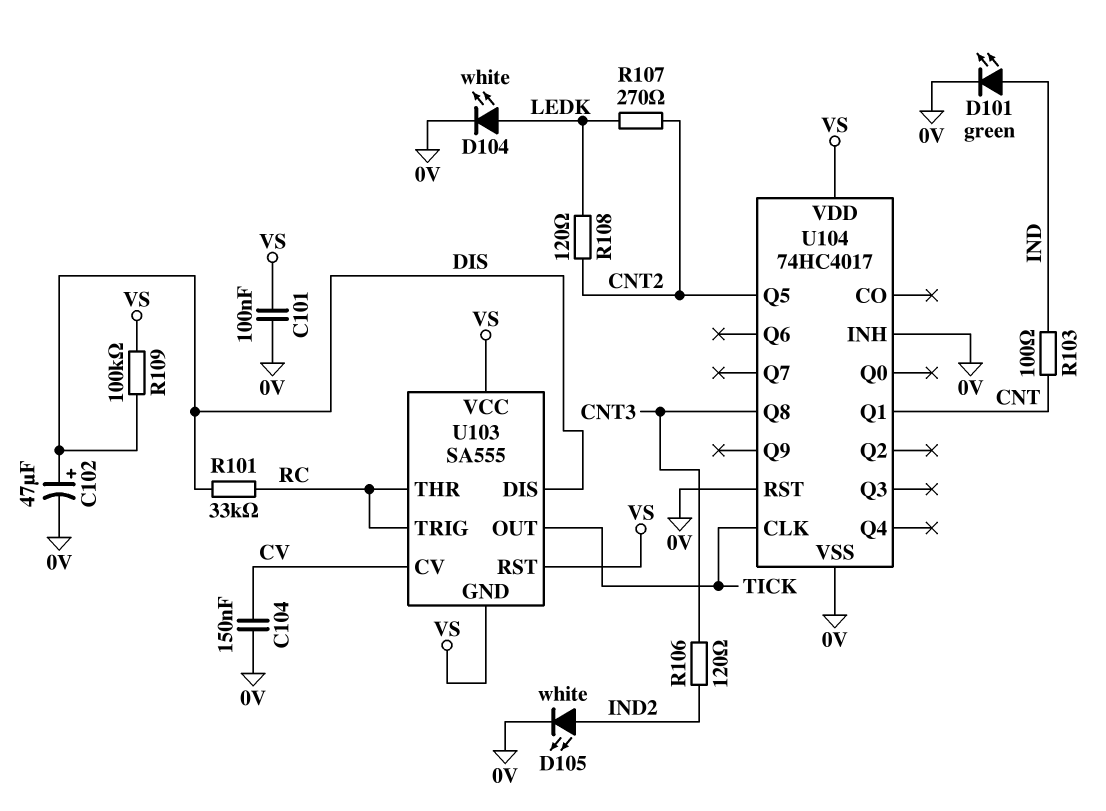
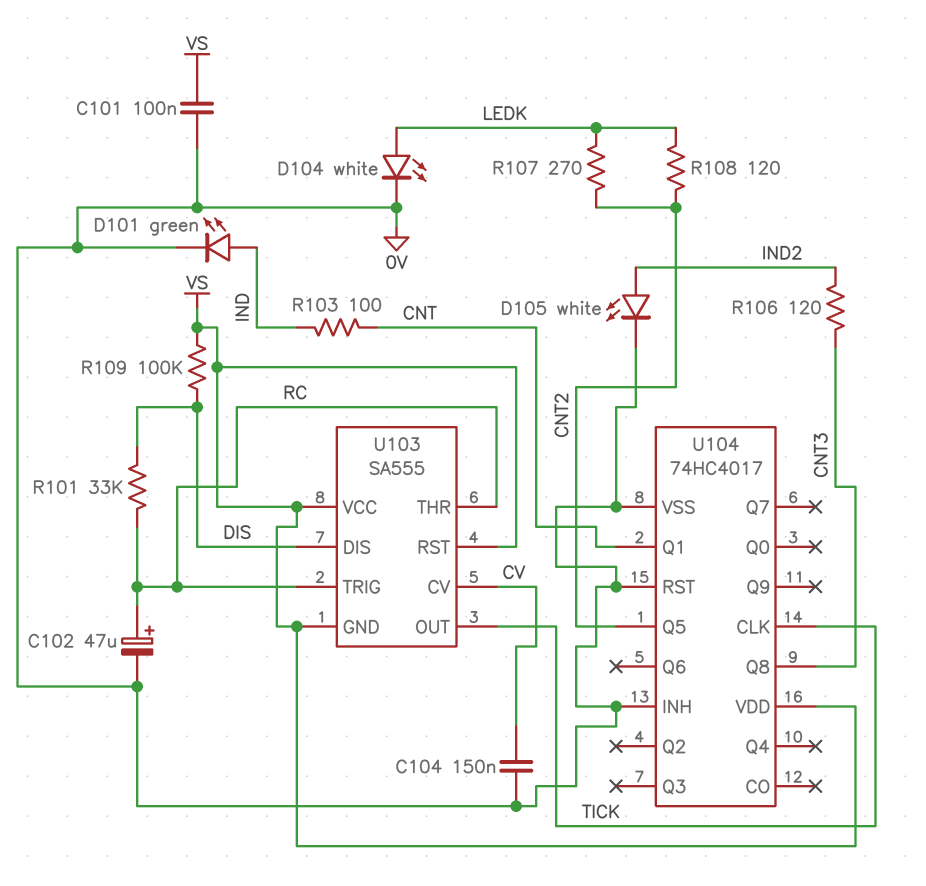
C102: 47uF (plus DIS, minus 0V) -> 47uF (plus RC, minus 0V)

